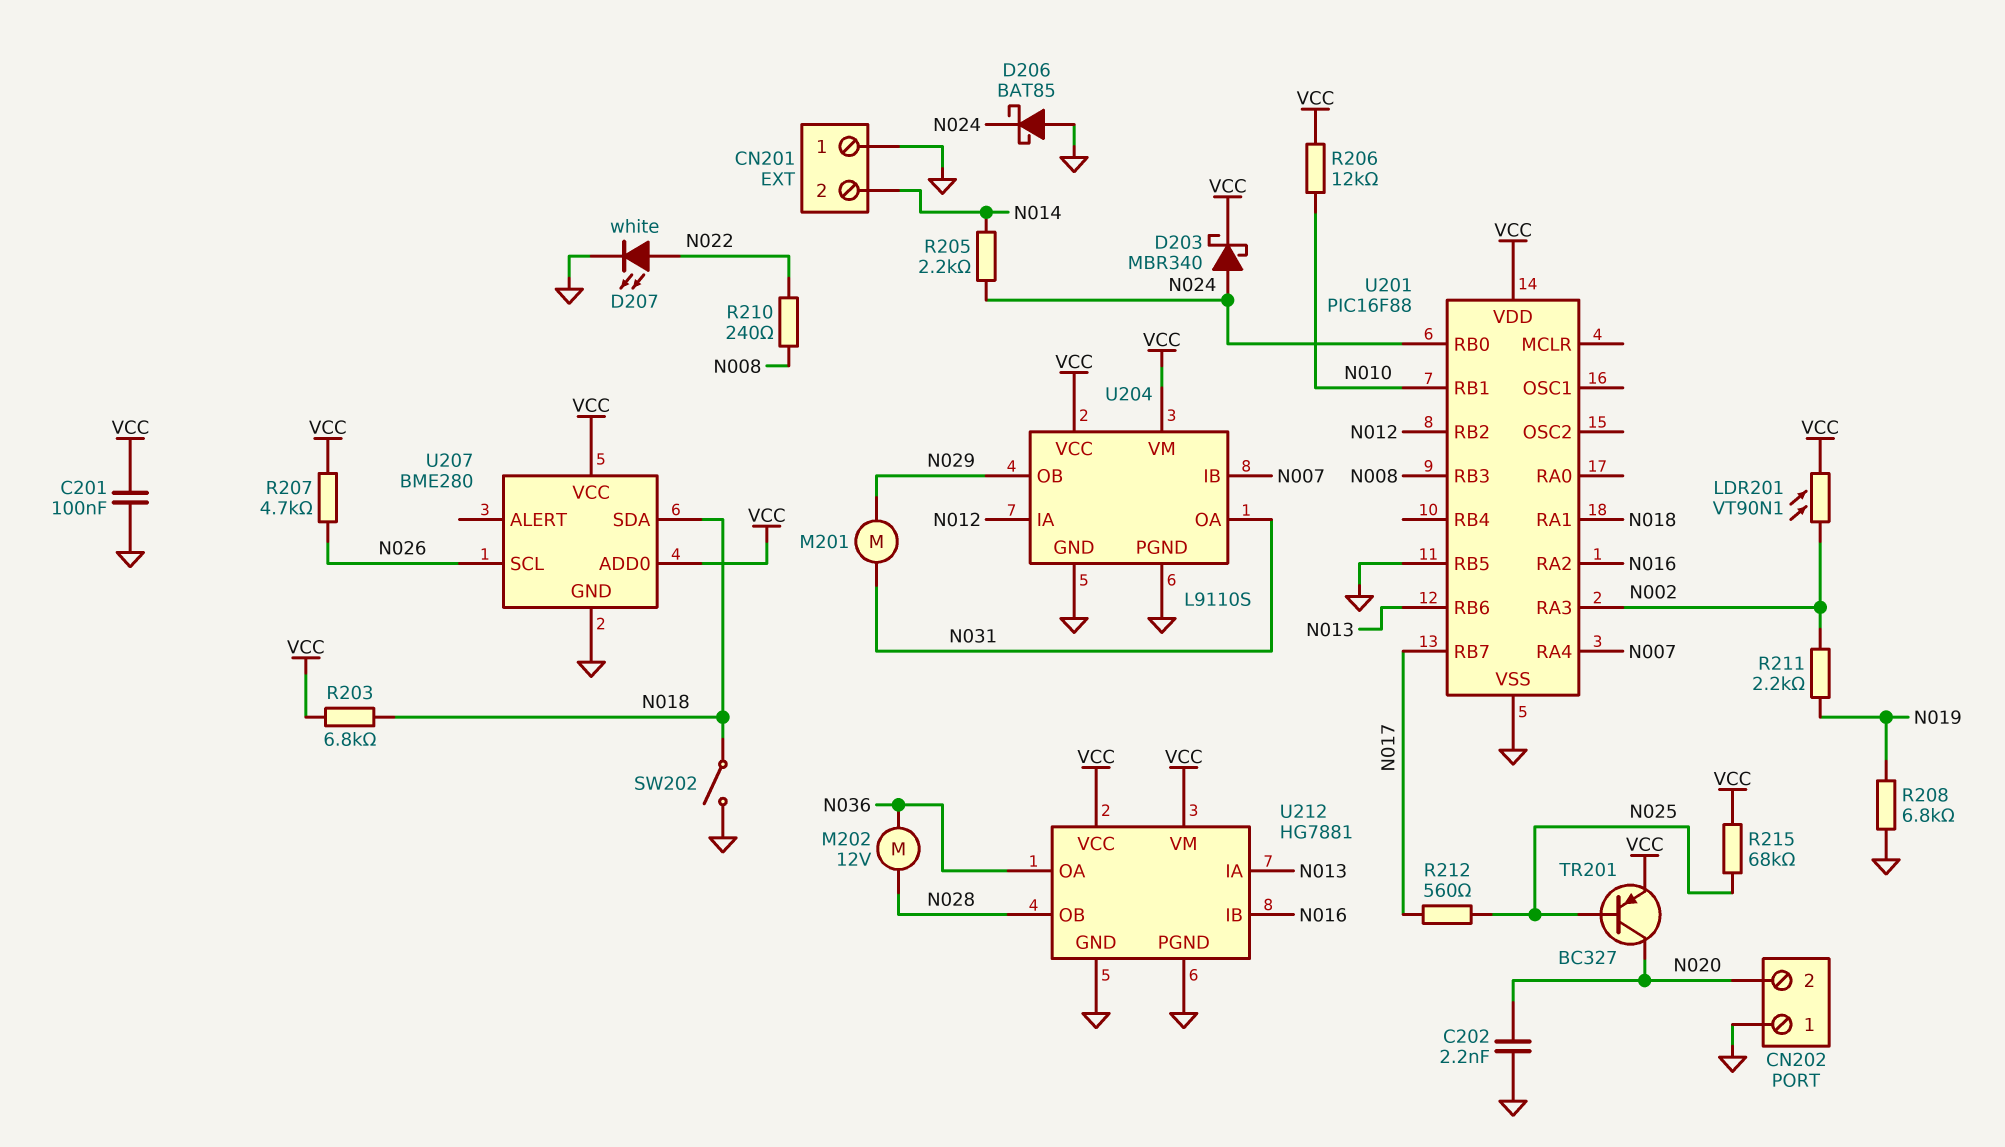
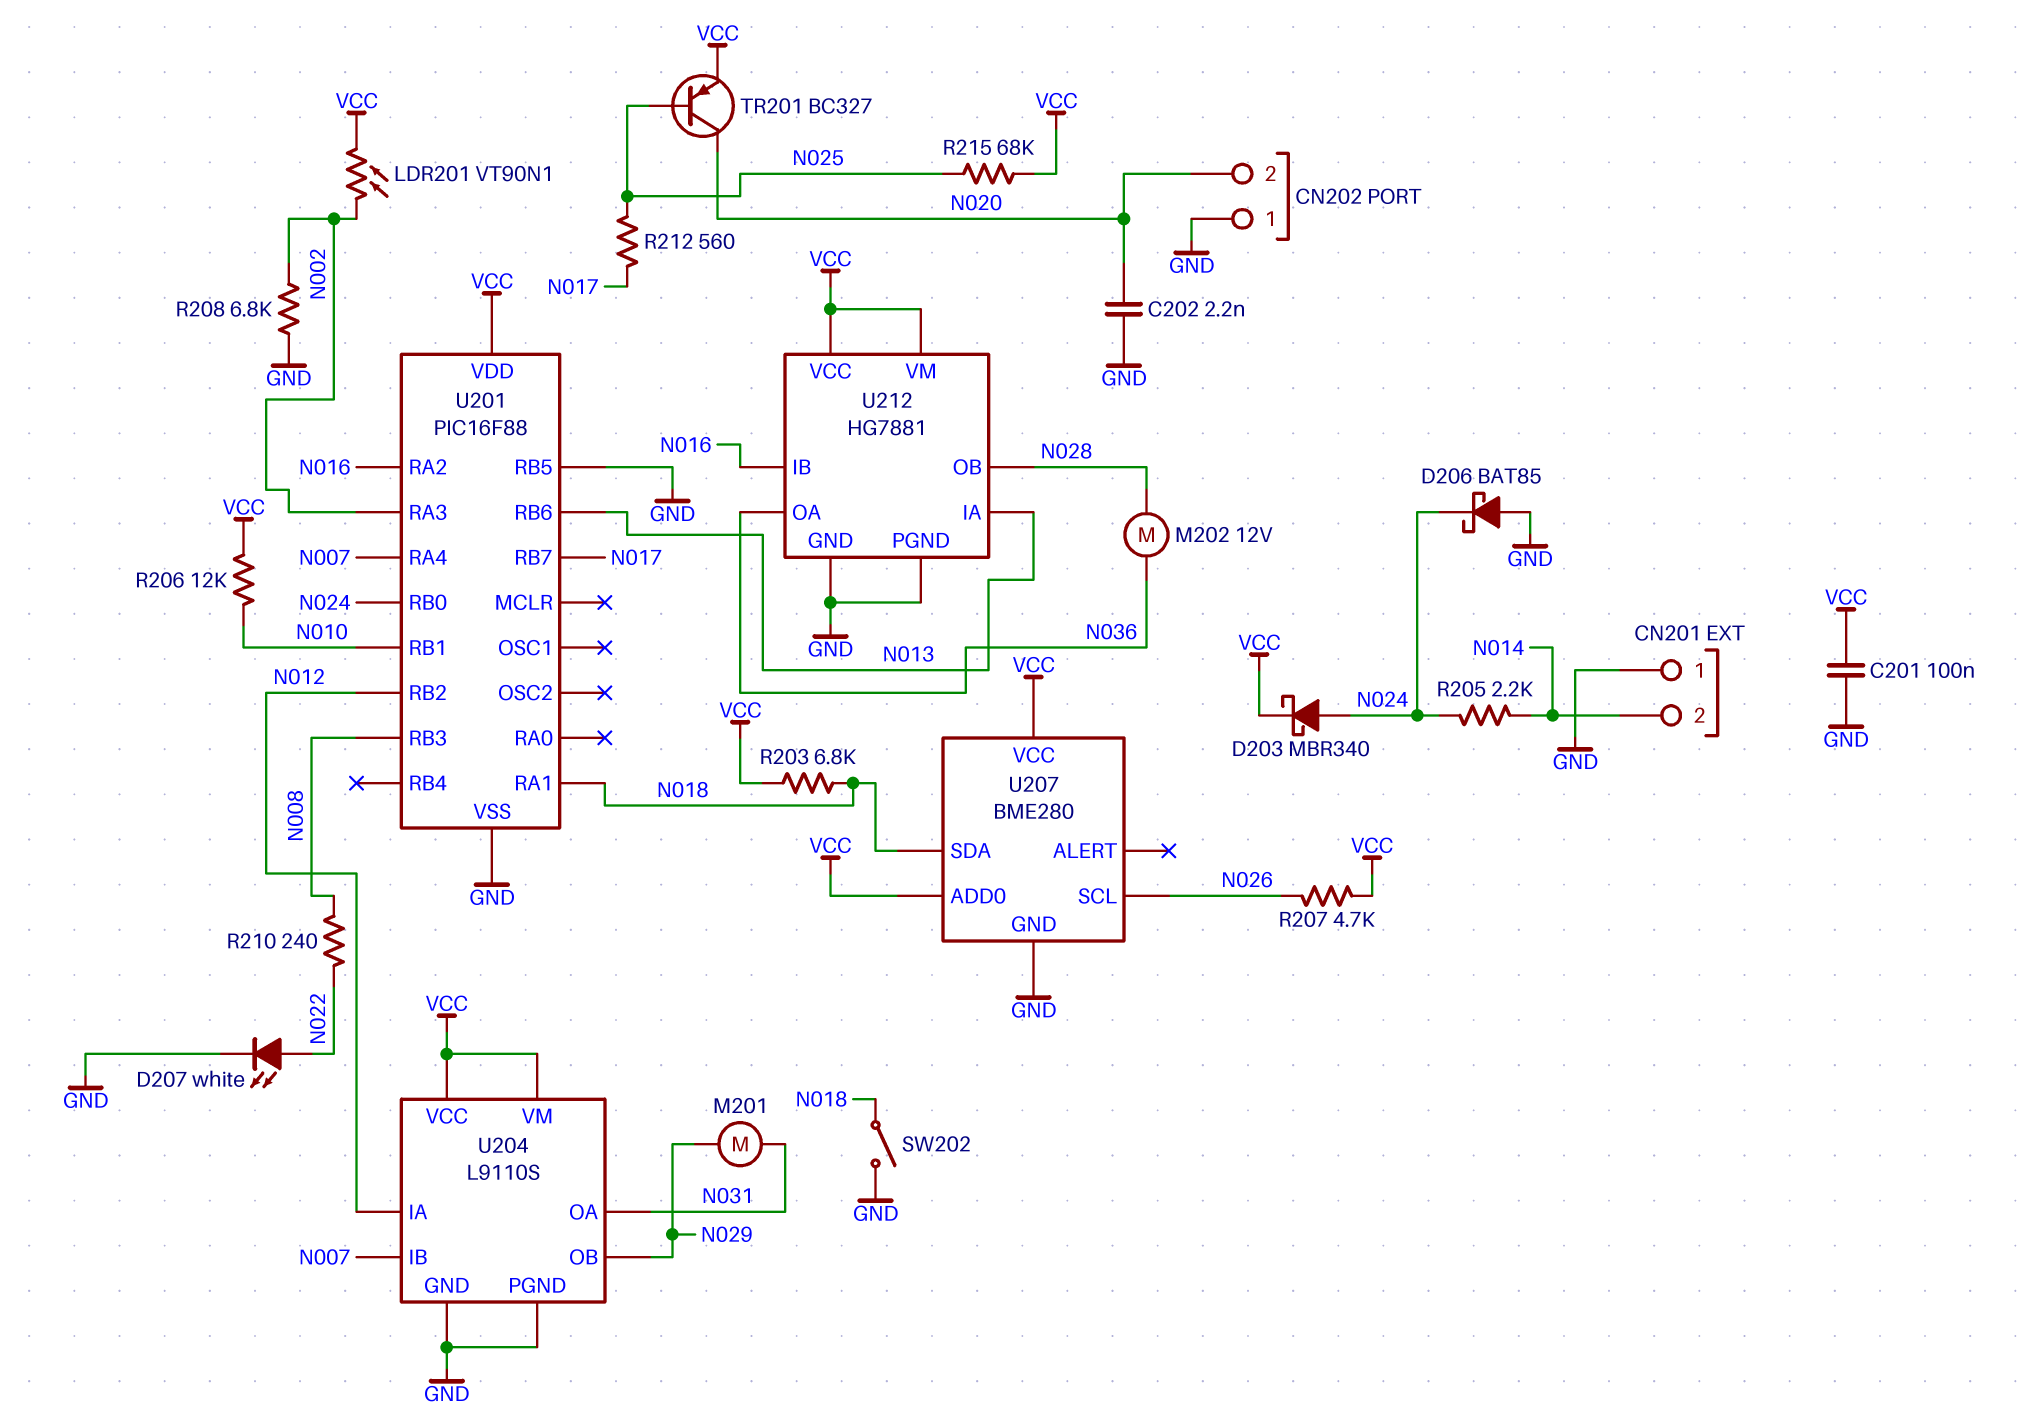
R208: 6.8k (GND, N019) -> 6.8k (GND, N002)
R211: 2.2k (N002, N019) -> none

